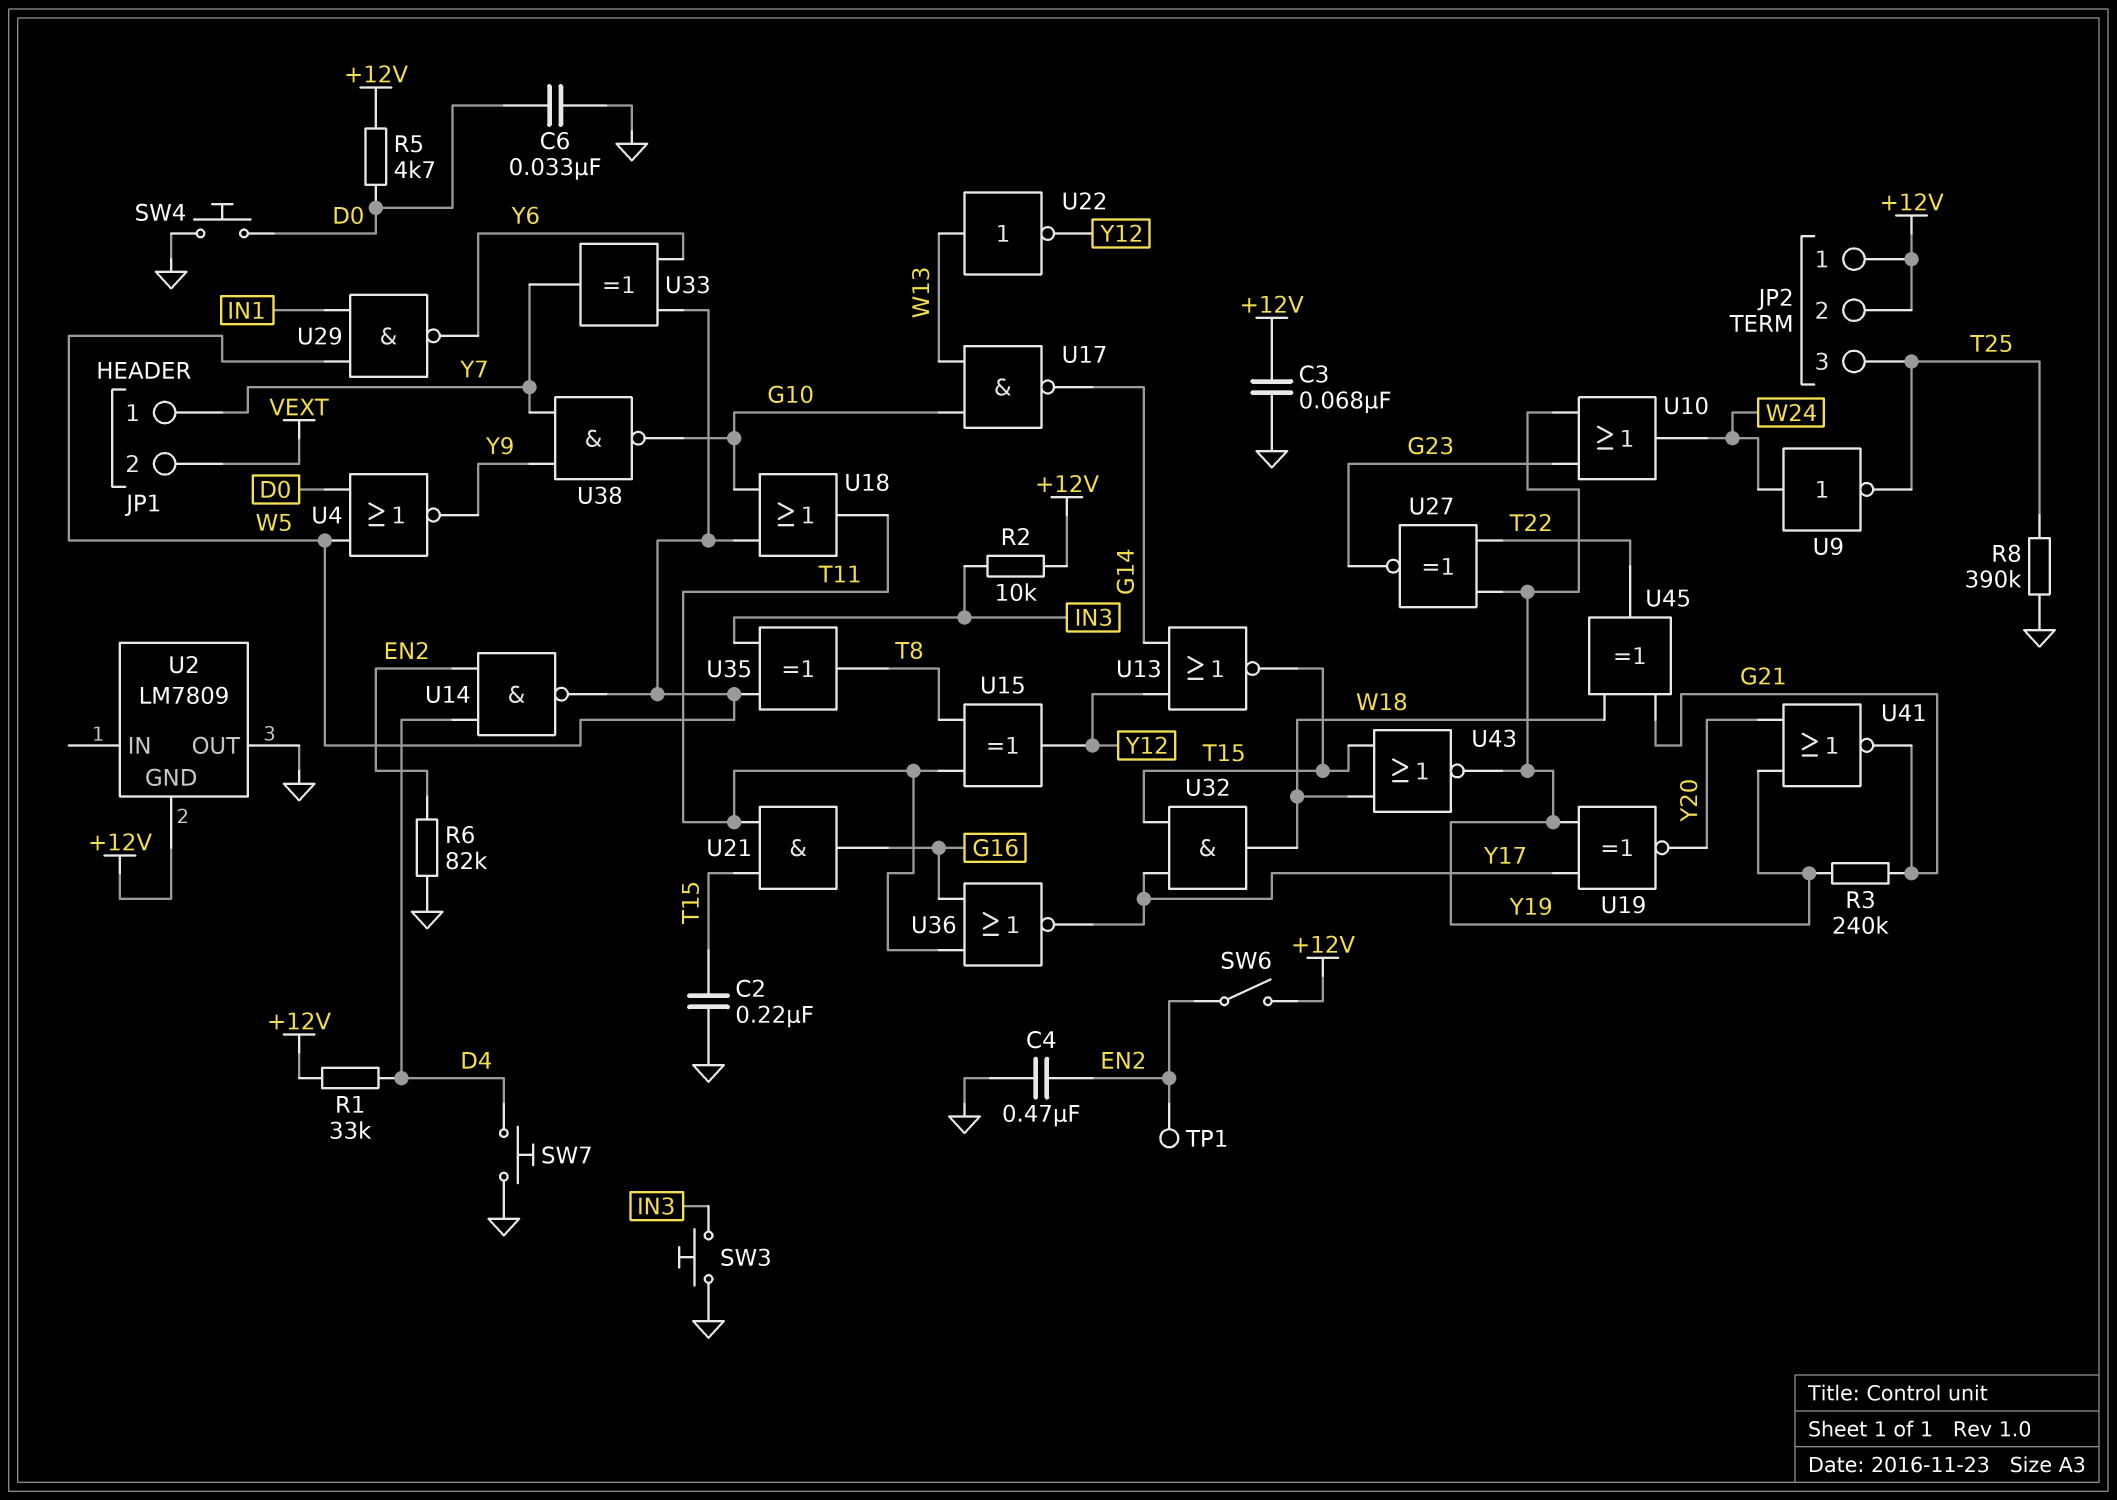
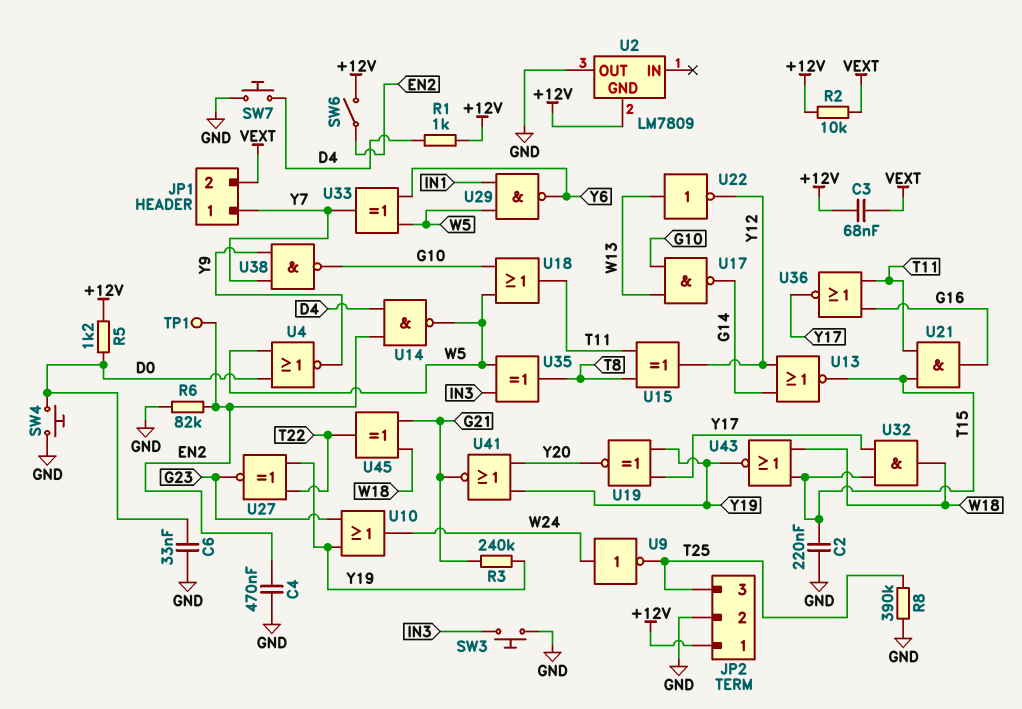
C3: 68nF (+12V, GND) -> 68nF (+12V, VEXT)
JP2 pin 2: +12V -> GND
R1: 33k (+12V, D4) -> 1k (+12V, D4)
R2: 10k (+12V, IN3) -> 10k (+12V, VEXT)
R5: 4.7k (+12V, D0) -> 1.2k (+12V, D0)

